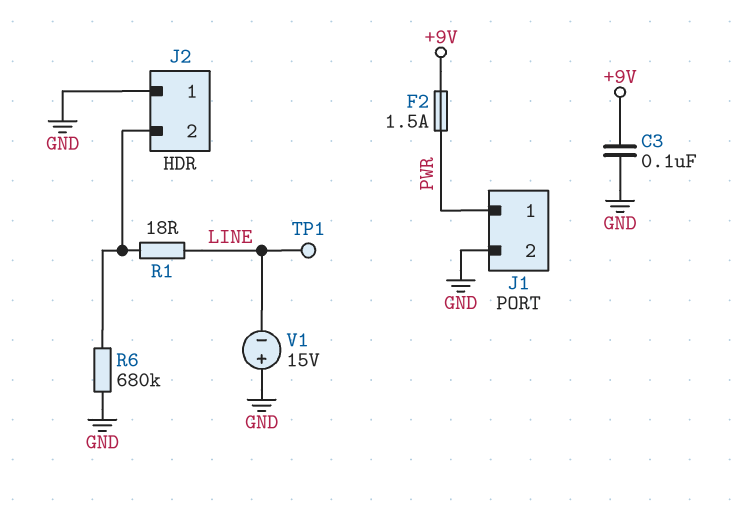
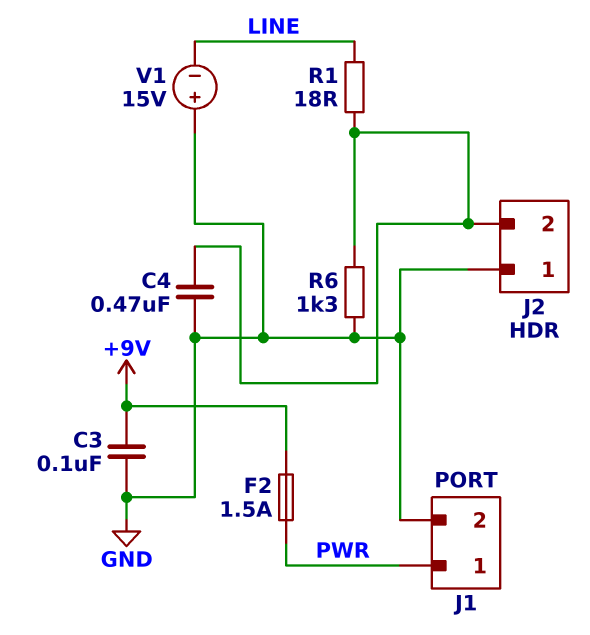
C4: none -> 470nF (GND, J2/2)
R6: 680k (GND, J2/2) -> 1.3k (GND, J2/2)
TP1: test point (LINE) -> none

